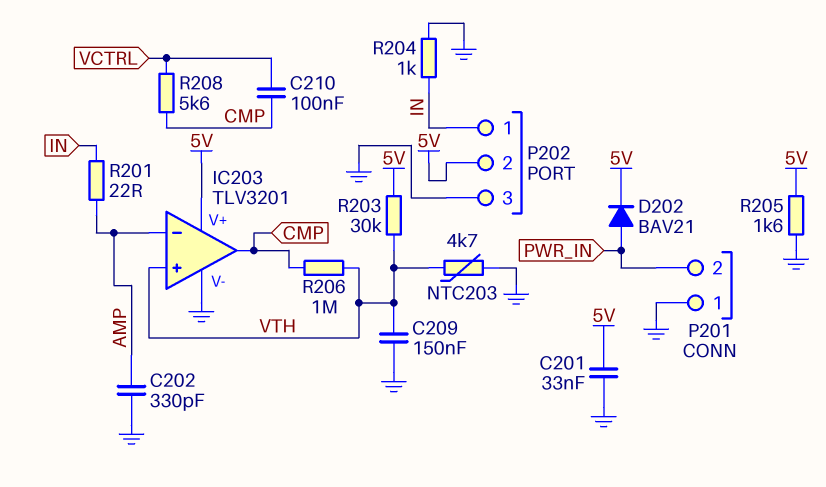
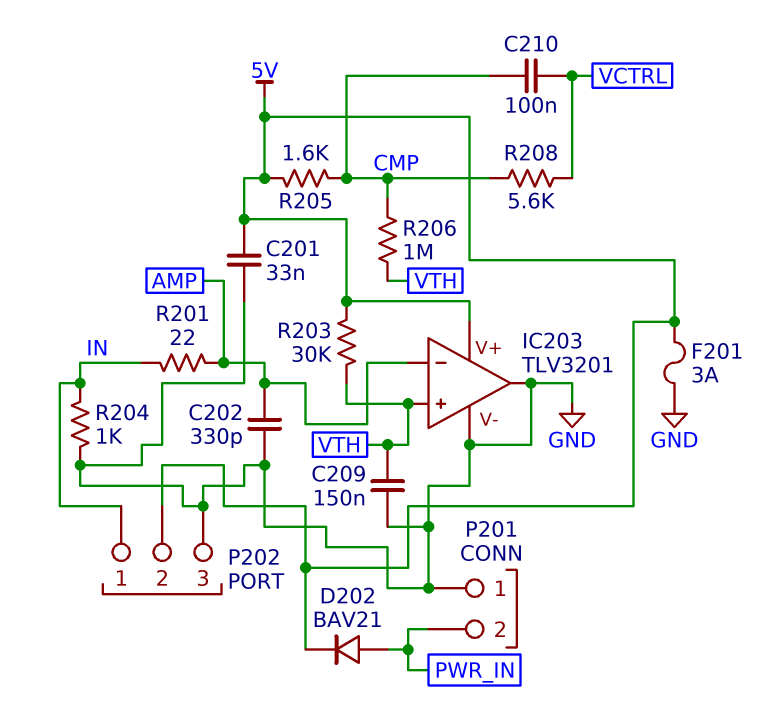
F201: none -> 3A (5V, GND)
IC203 pin out: CMP -> GND
NTC203: 4.7k (GND, VTH) -> none
R205: 1.6k (5V, GND) -> 1.6k (5V, CMP)

